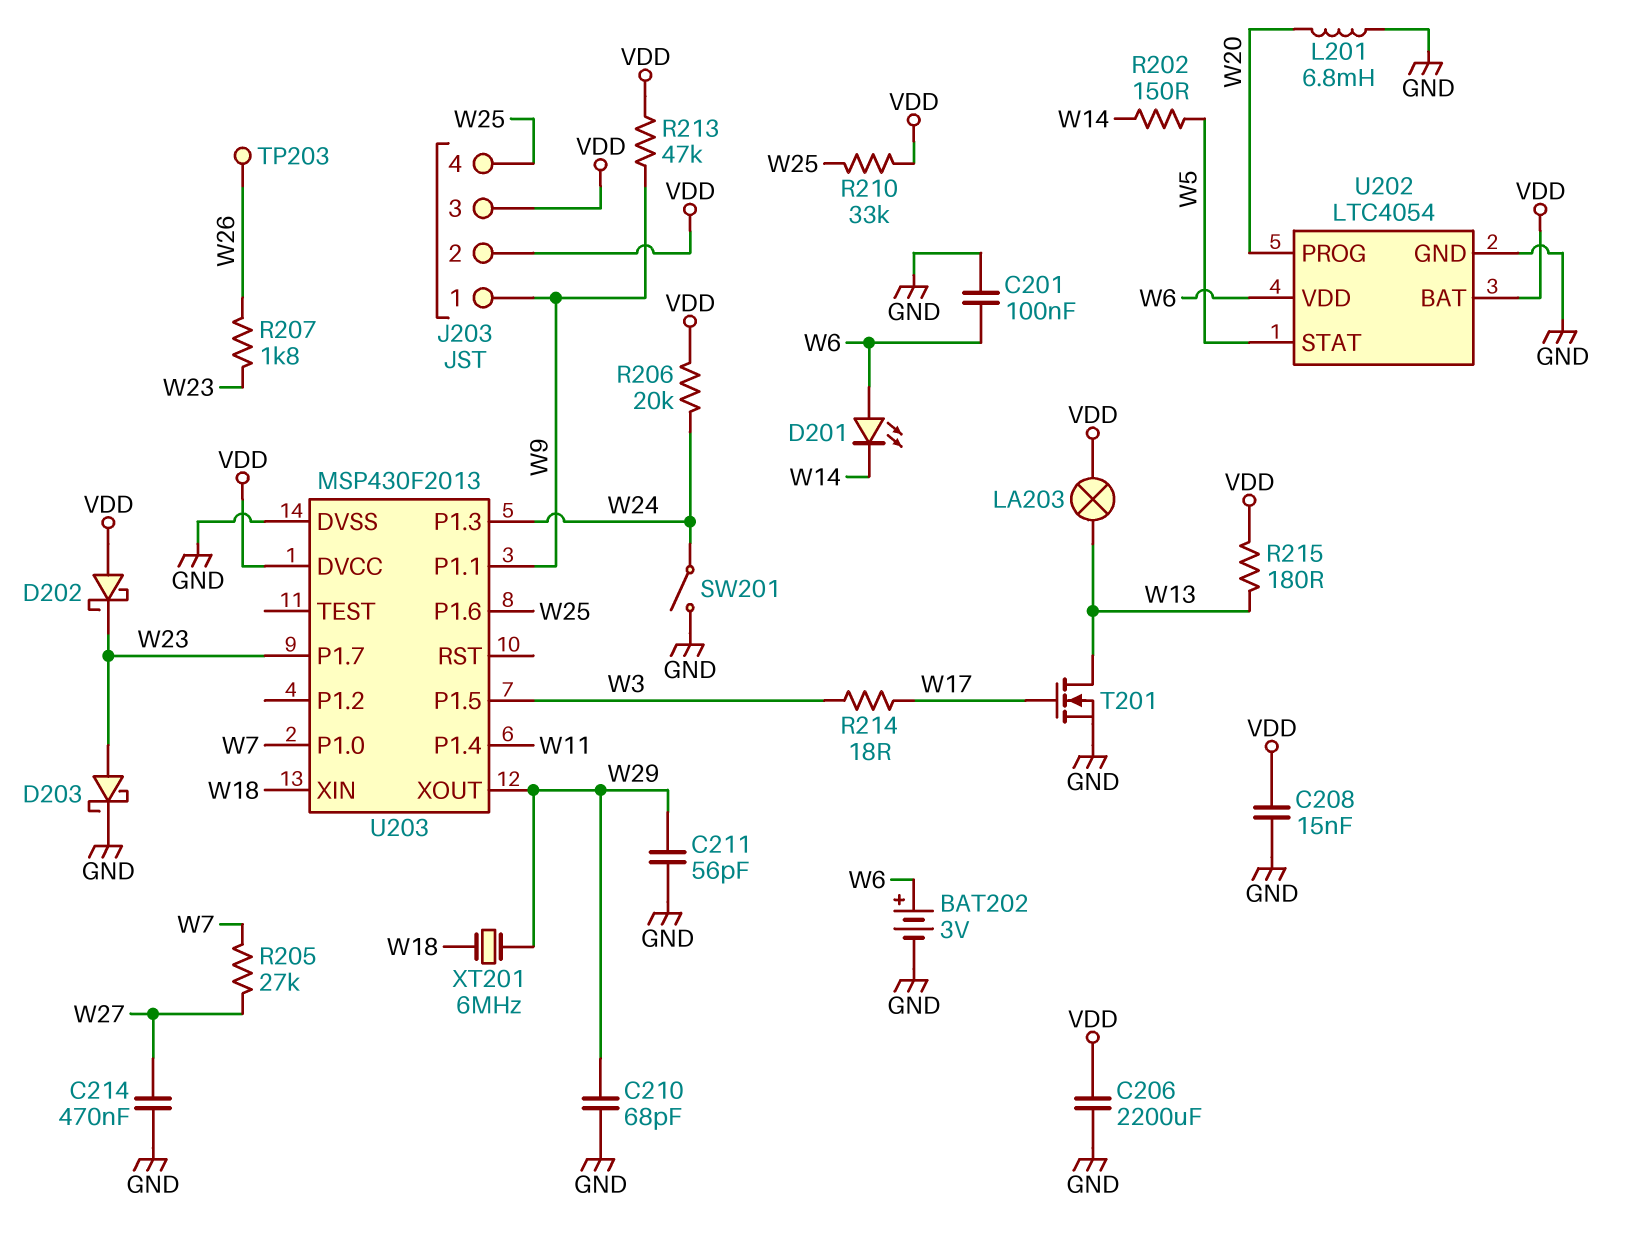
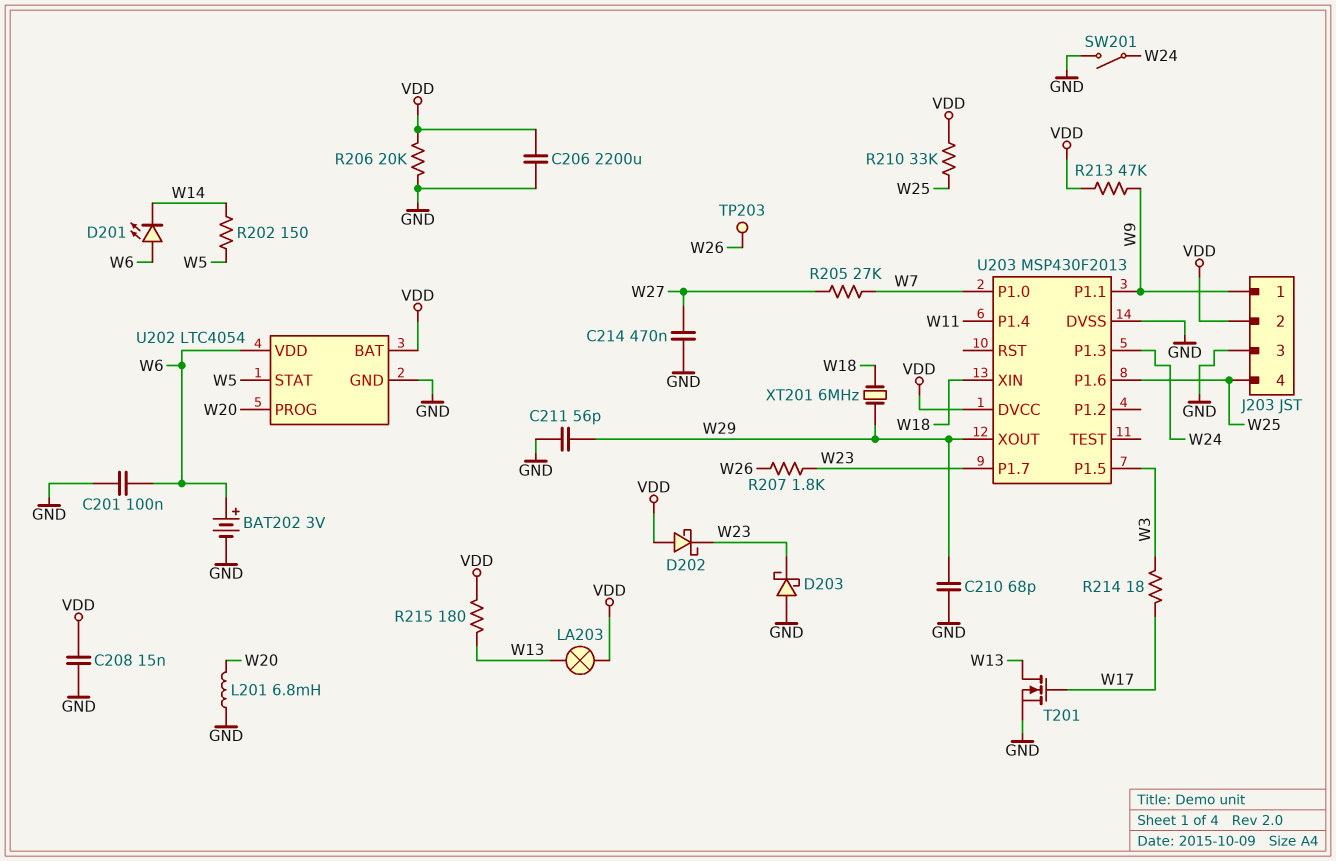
D203: schottky (A W23, K GND) -> schottky (A GND, K W23)
J203 pin 3: VDD -> GND
R206: 20k (VDD, W24) -> 20k (GND, VDD)

